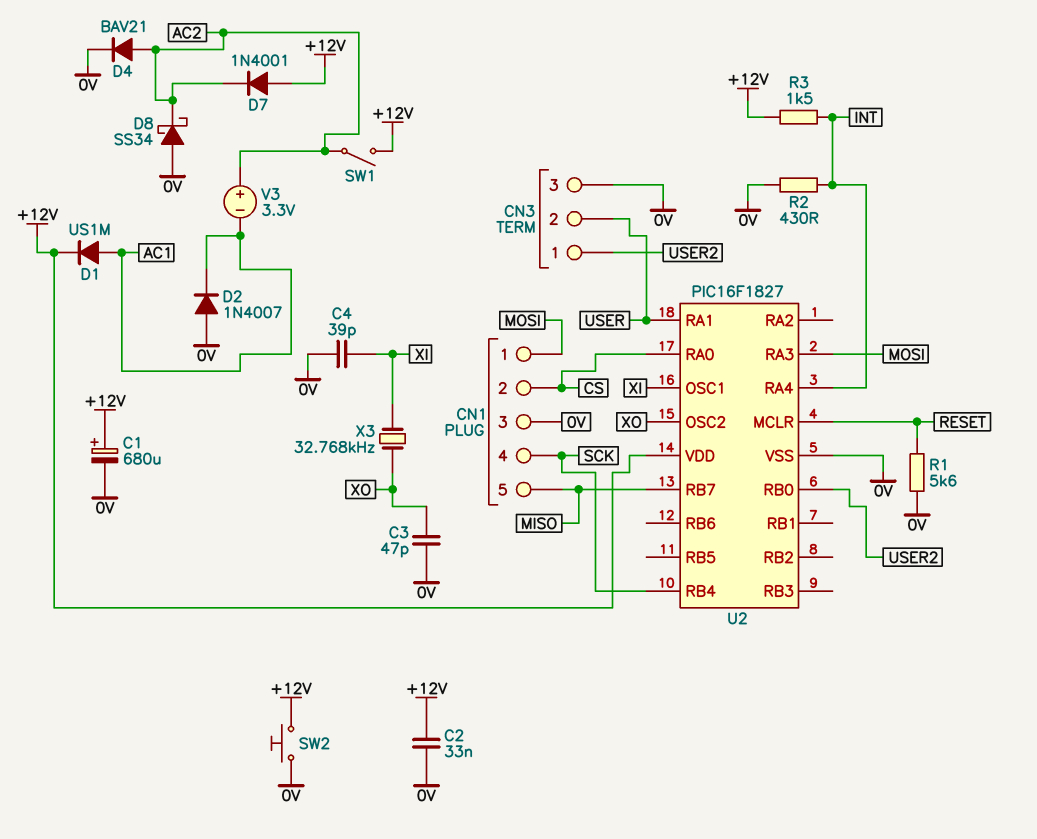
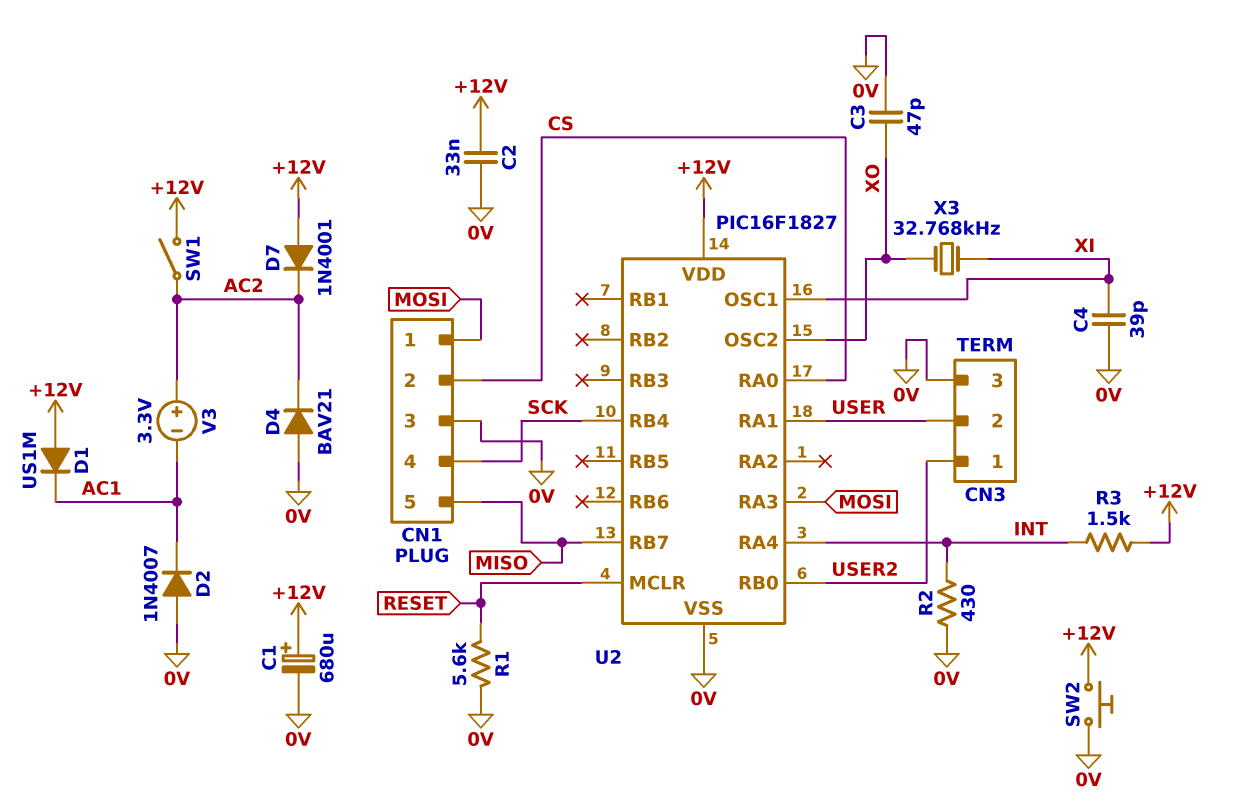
D1: diode US1M (A AC1, K +12V) -> diode US1M (A +12V, K AC1)
D4: diode BAV21 (A AC2, K 0V) -> diode BAV21 (A 0V, K AC2)
D8: schottky SS34 (A 0V, K AC2) -> none

